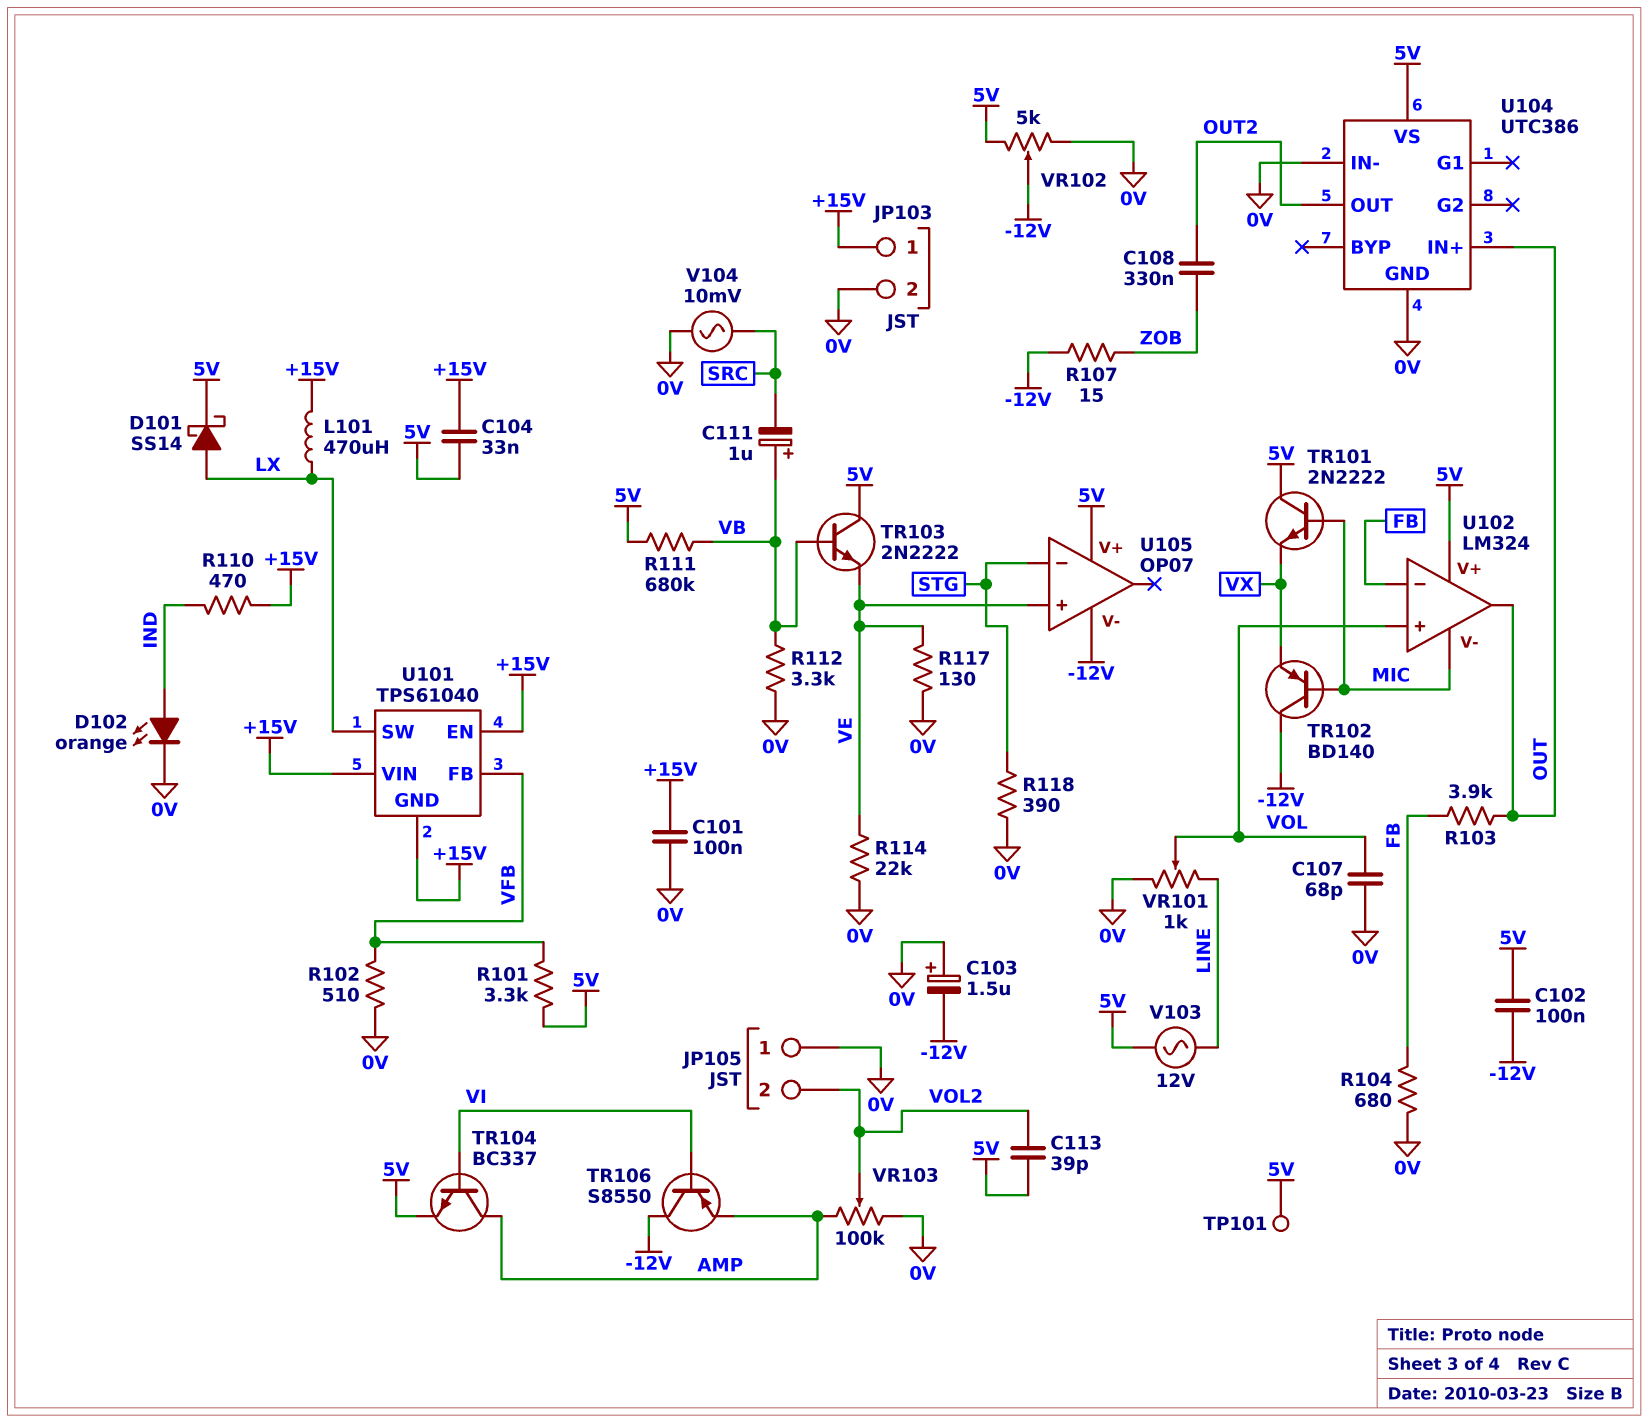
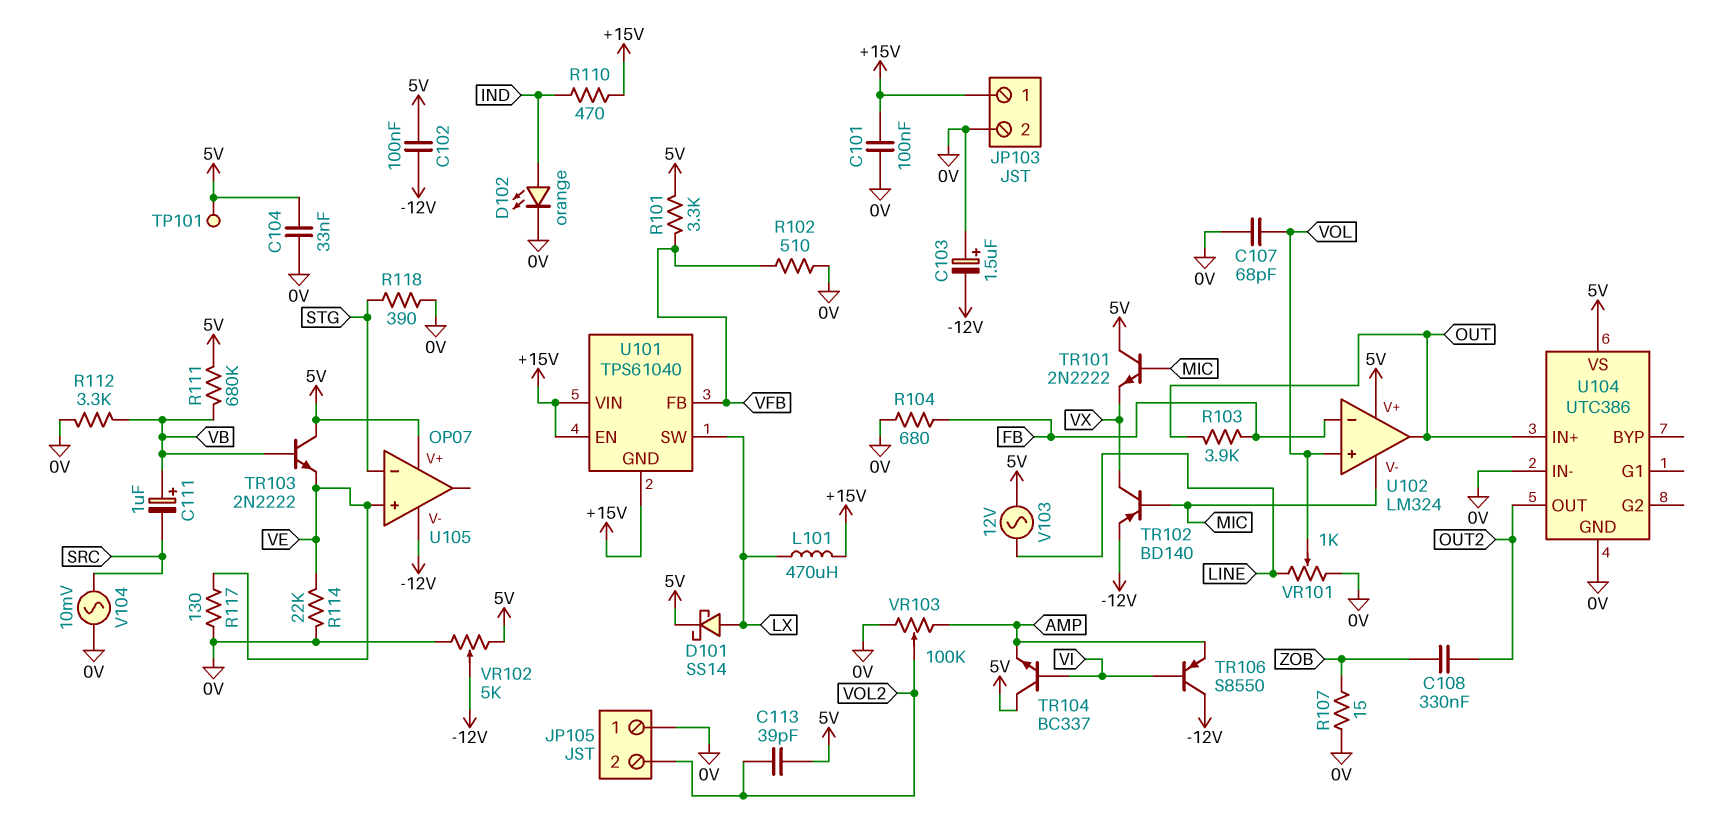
C104: 33nF (+15V, 5V) -> 33nF (0V, 5V)
R107: 15 (-12V, ZOB) -> 15 (0V, ZOB)
TR102: PNP BD140 (B MIC, C -12V, E VX) -> PNP BD140 (B MIC, C VX, E -12V)
TR104: NPN BC337 (B VI, C AMP, E 5V) -> NPN BC337 (B VI, C 5V, E AMP)

